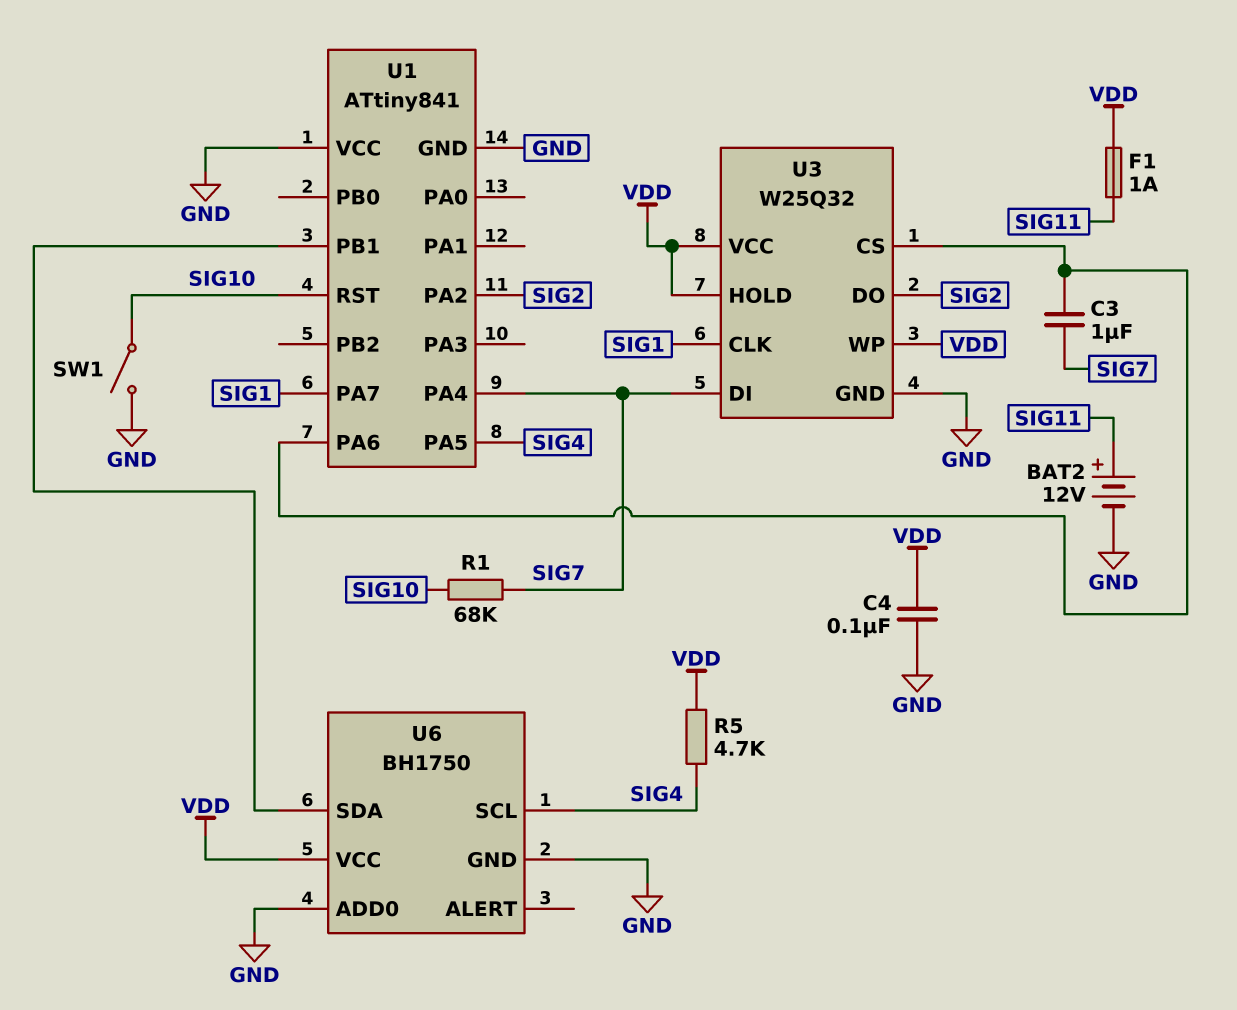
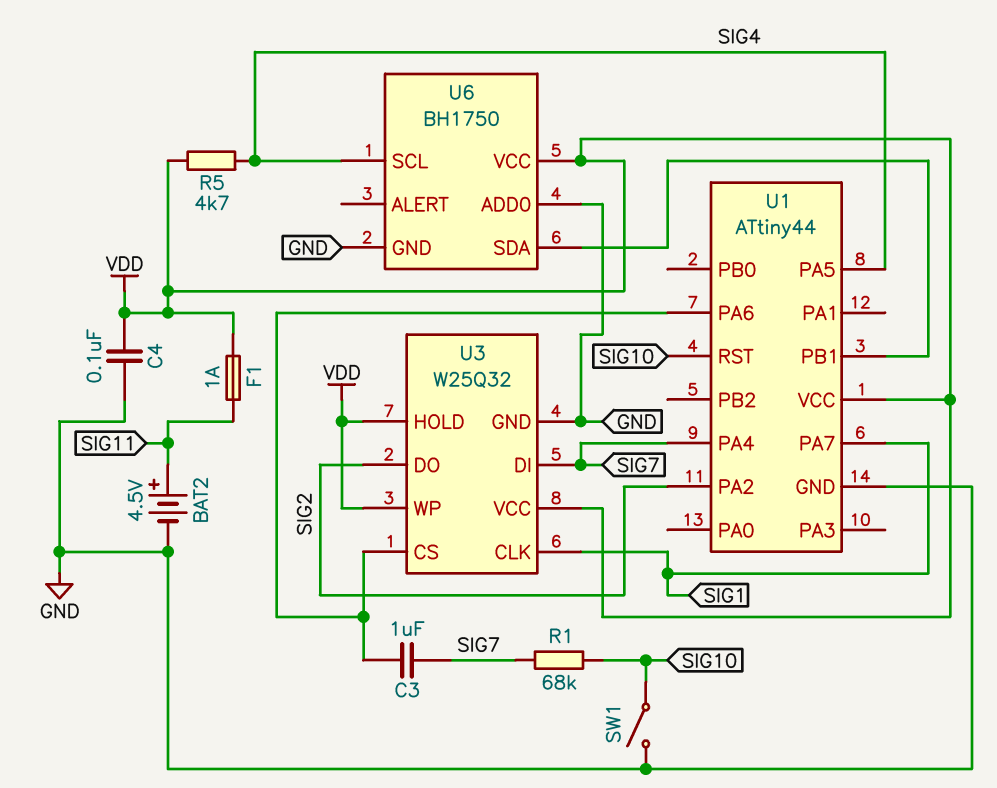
BAT2: 12V (plus SIG11, minus GND) -> 4.5V (plus SIG11, minus GND)
U1: ATtiny841 -> ATtiny44
U1 pin VCC: GND -> VDD

